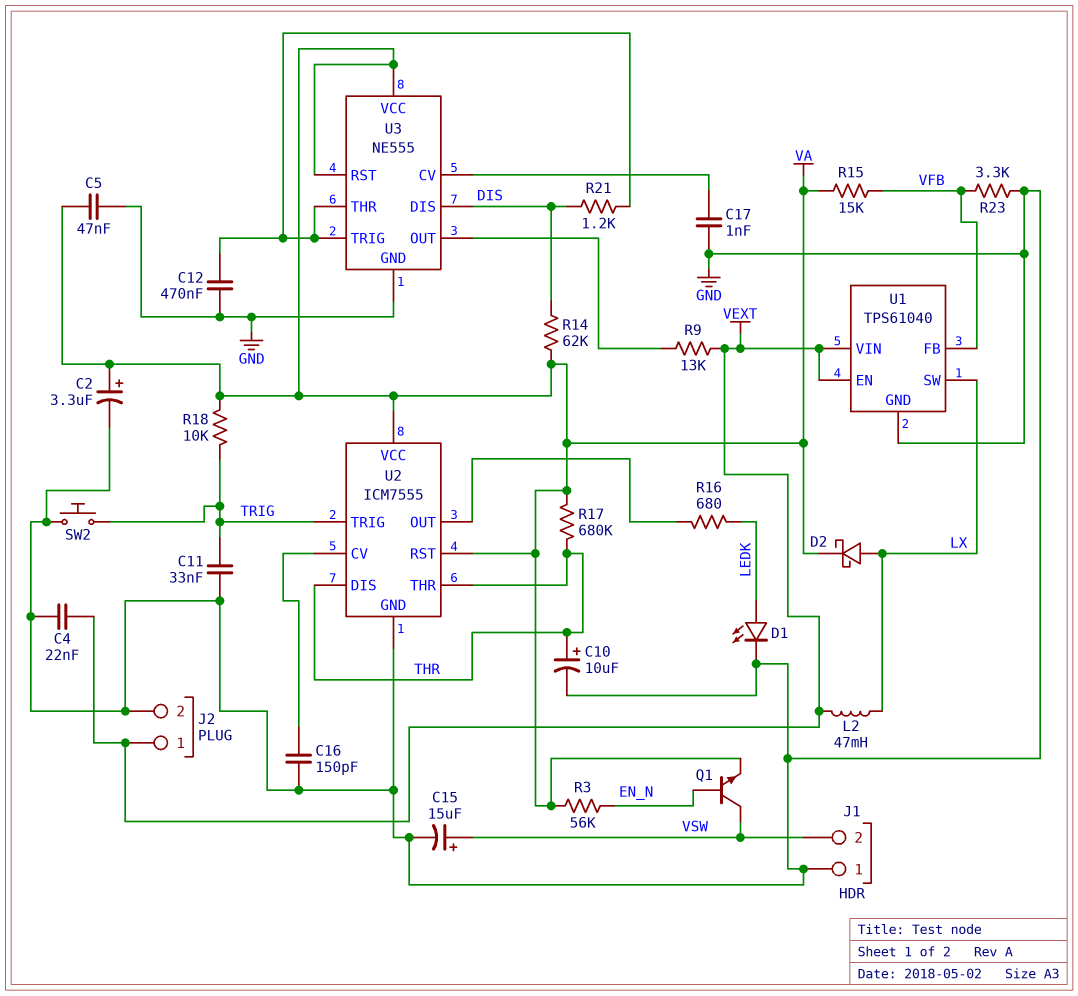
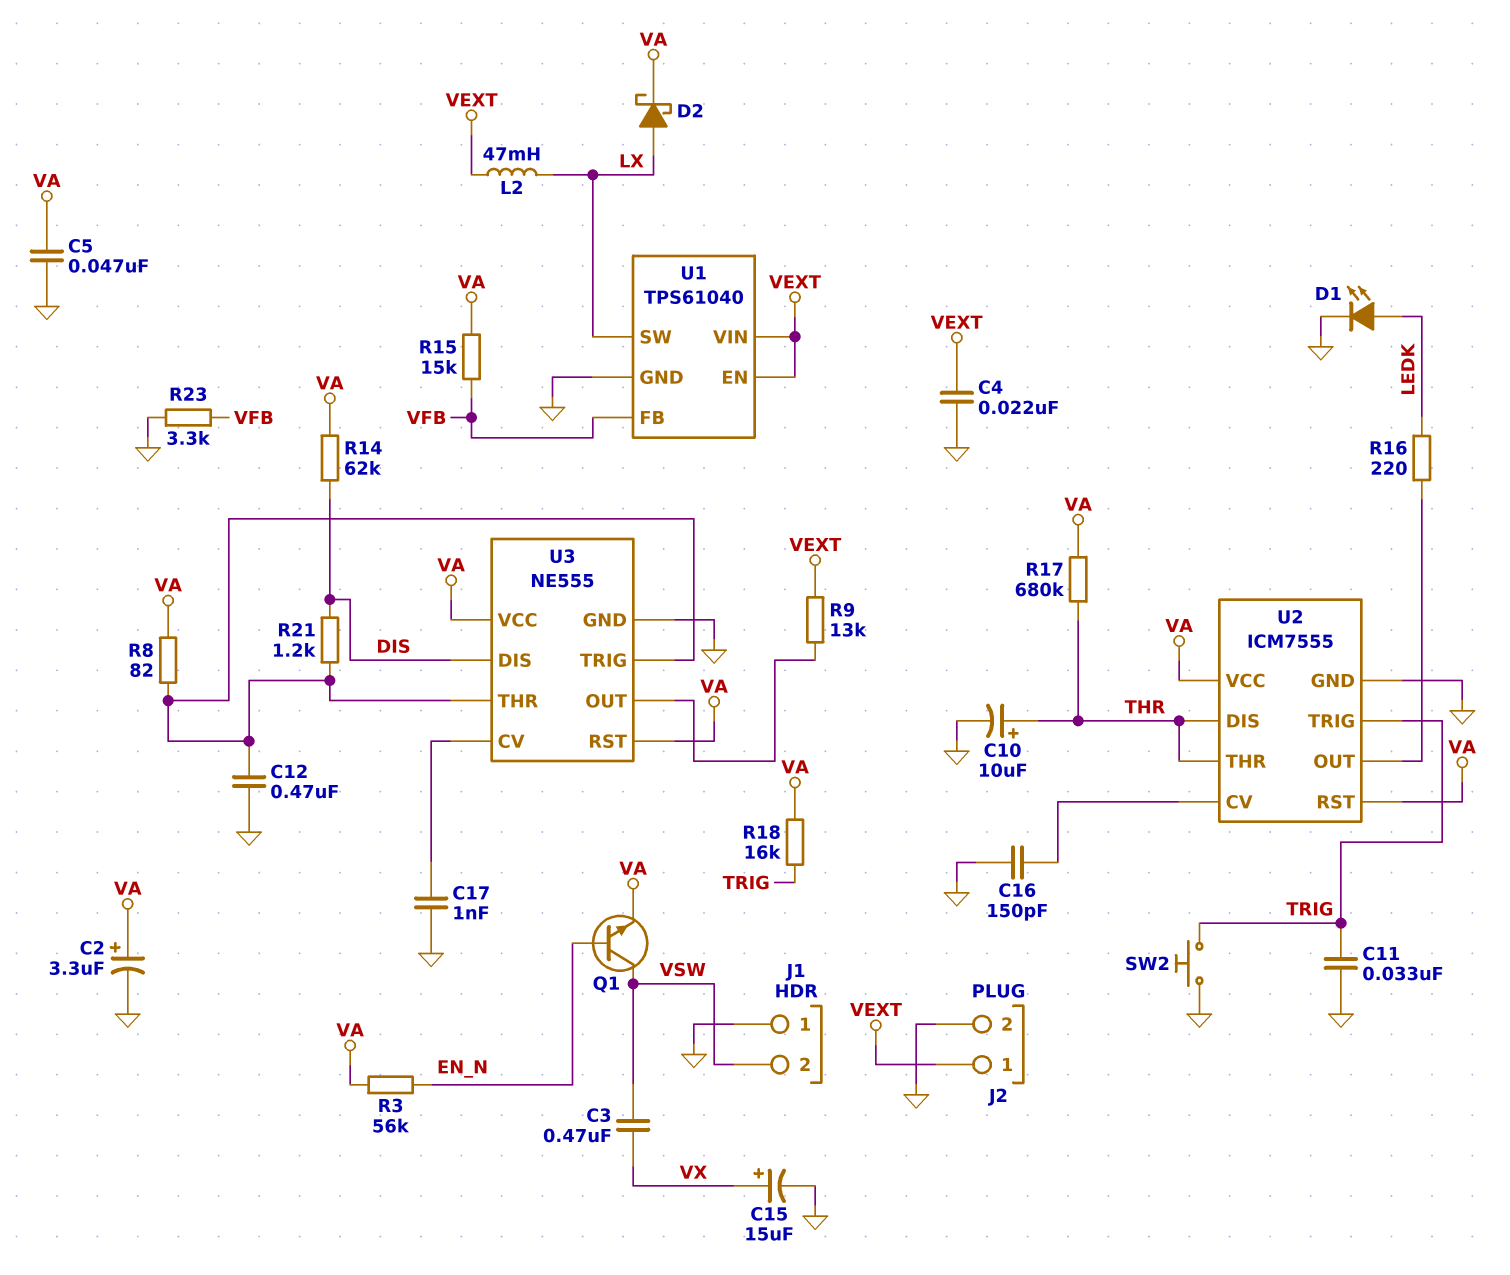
C3: none -> 470nF (VSW, VX)
C15: 15uF (plus VSW, minus GND) -> 15uF (plus VX, minus GND)
R8: none -> 82 (U3/THR, VA)
R16: 680 (LEDK, U2/OUT) -> 220 (LEDK, U2/OUT)
R18: 10k (TRIG, VA) -> 16k (TRIG, VA)

